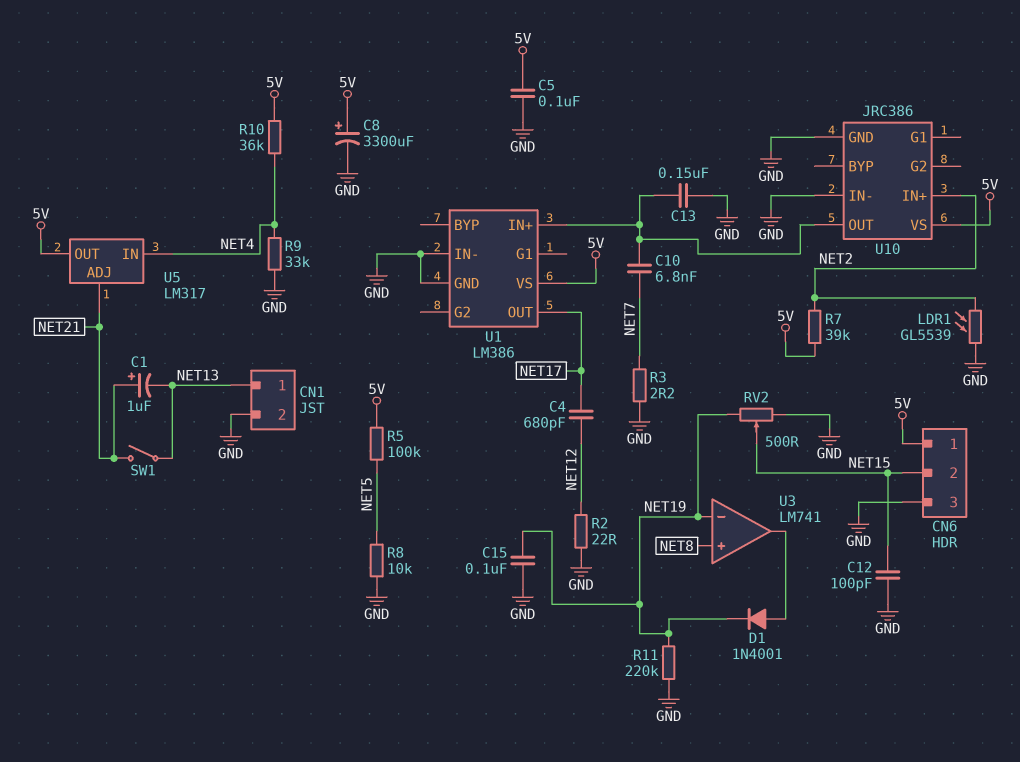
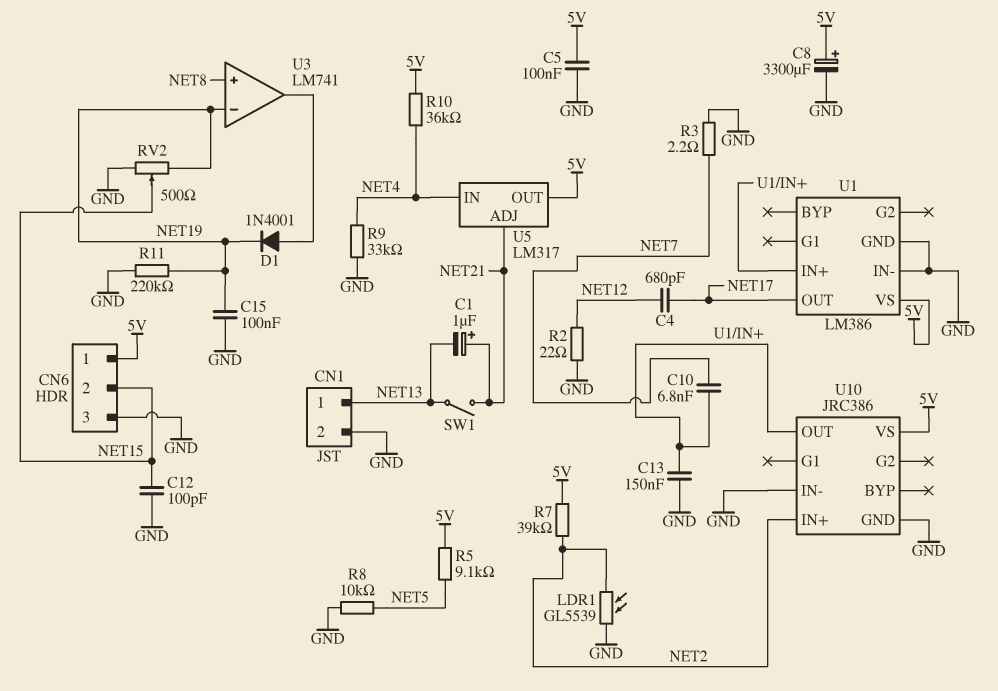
R5: 100k (5V, NET5) -> 9.1k (5V, NET5)

